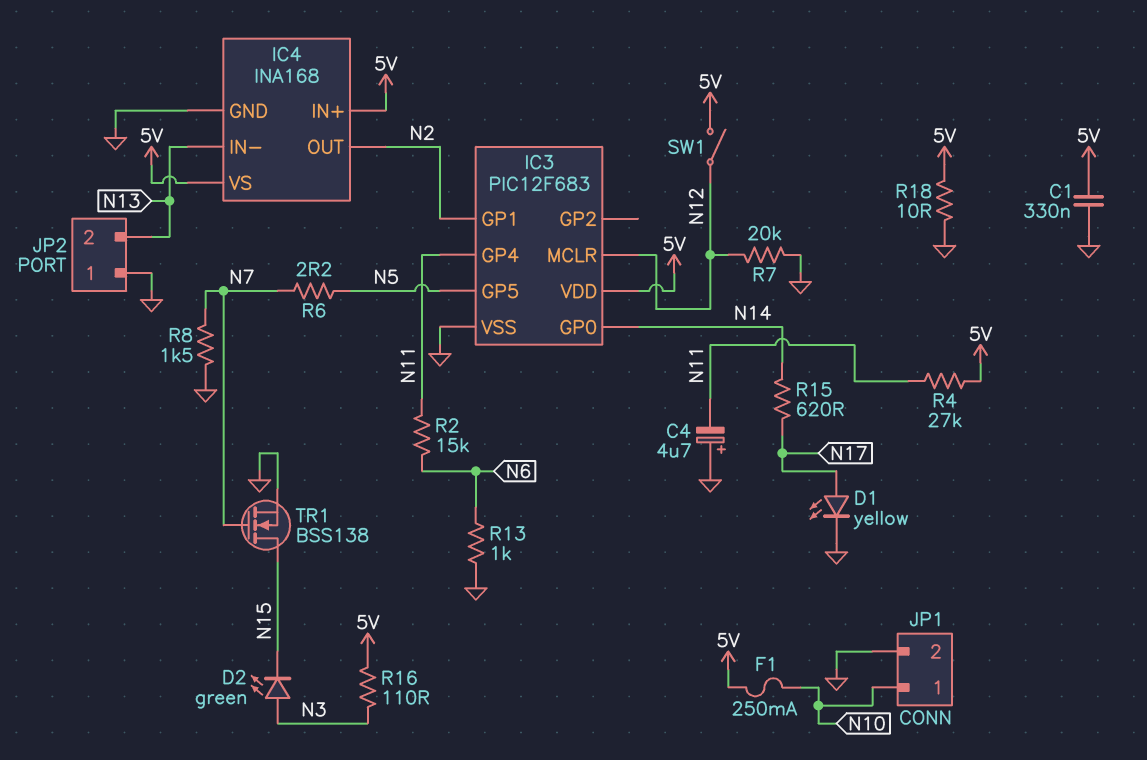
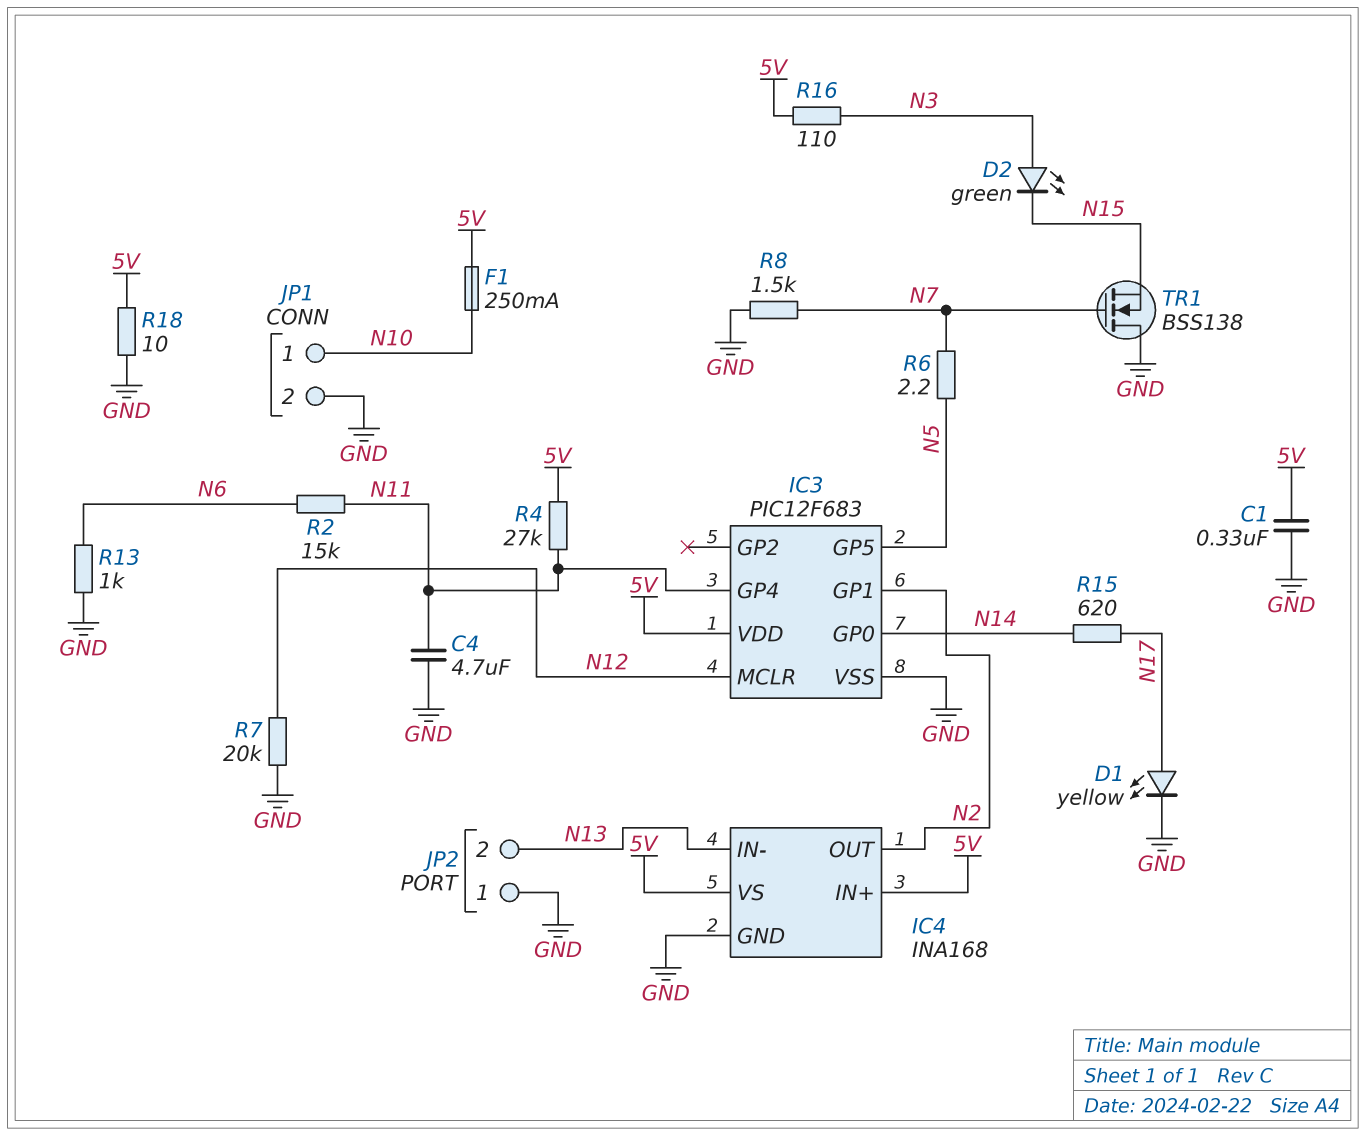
C4: 4.7uF (plus GND, minus N11) -> 4.7uF (GND, N11)
SW1: switch (5V, N12) -> none
TR1: NMOS BSS138 (G N7, D N15, S GND) -> NMOS BSS138 (G N7, D GND, S N15)

